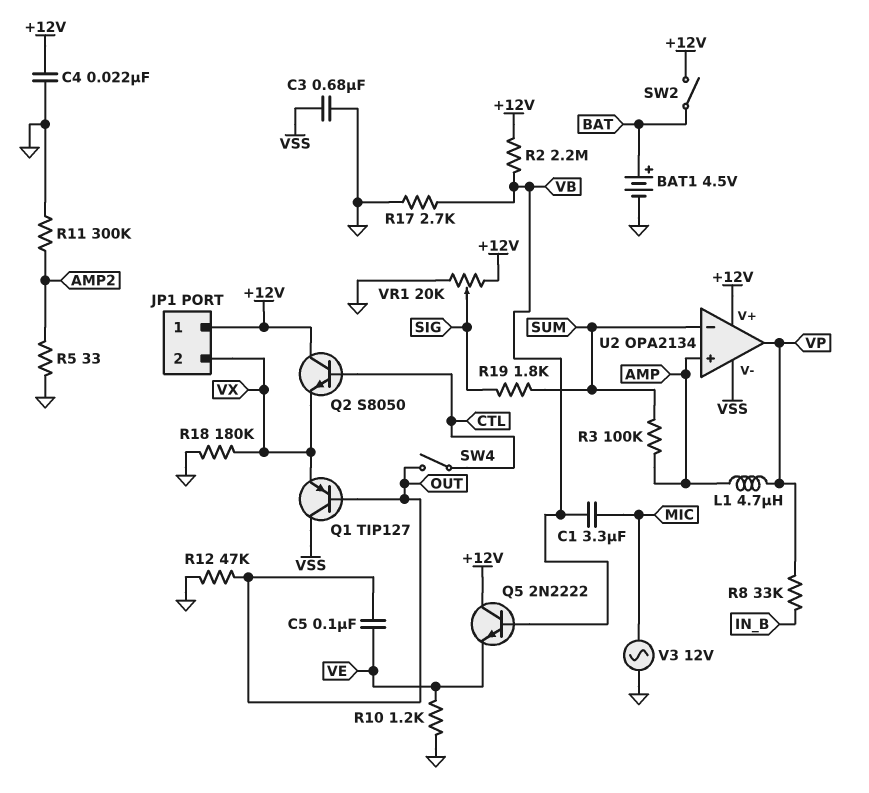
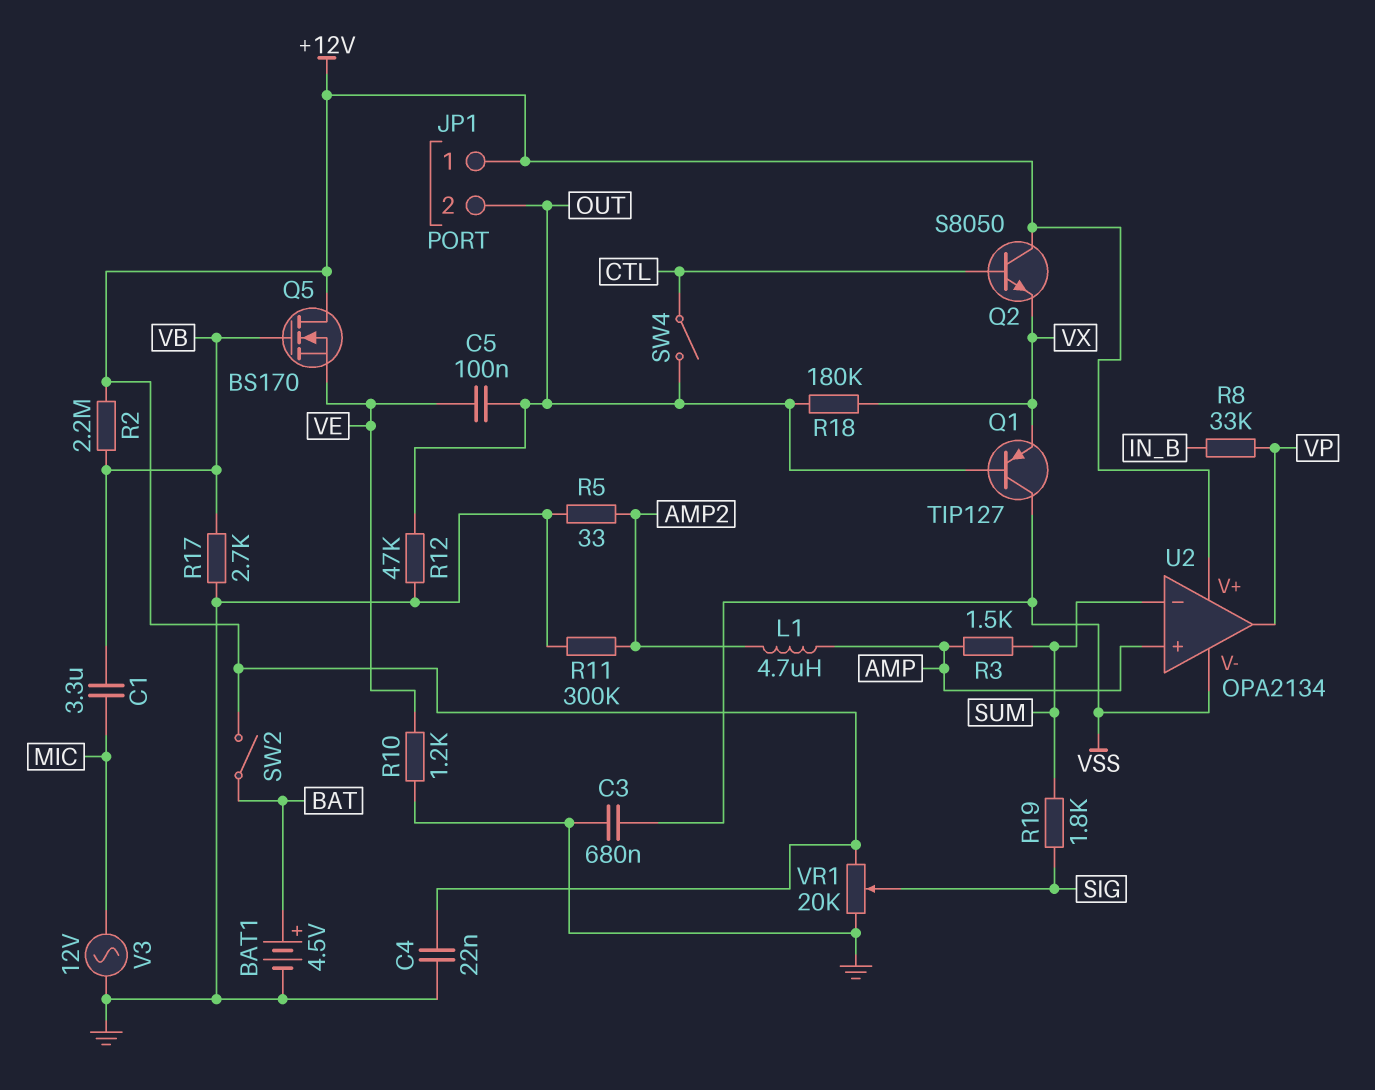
JP1 pin 2: VX -> OUT
L1: 4.7uH (AMP, VP) -> 4.7uH (AMP, AMP2)
Q5: NPN 2N2222 (B VB, C +12V, E VE) -> NMOS BS170 (G VB, D +12V, S VE)
R3: 100k (AMP, SUM) -> 1.5k (AMP, SUM)
R18: 180k (GND, VX) -> 180k (OUT, VX)

